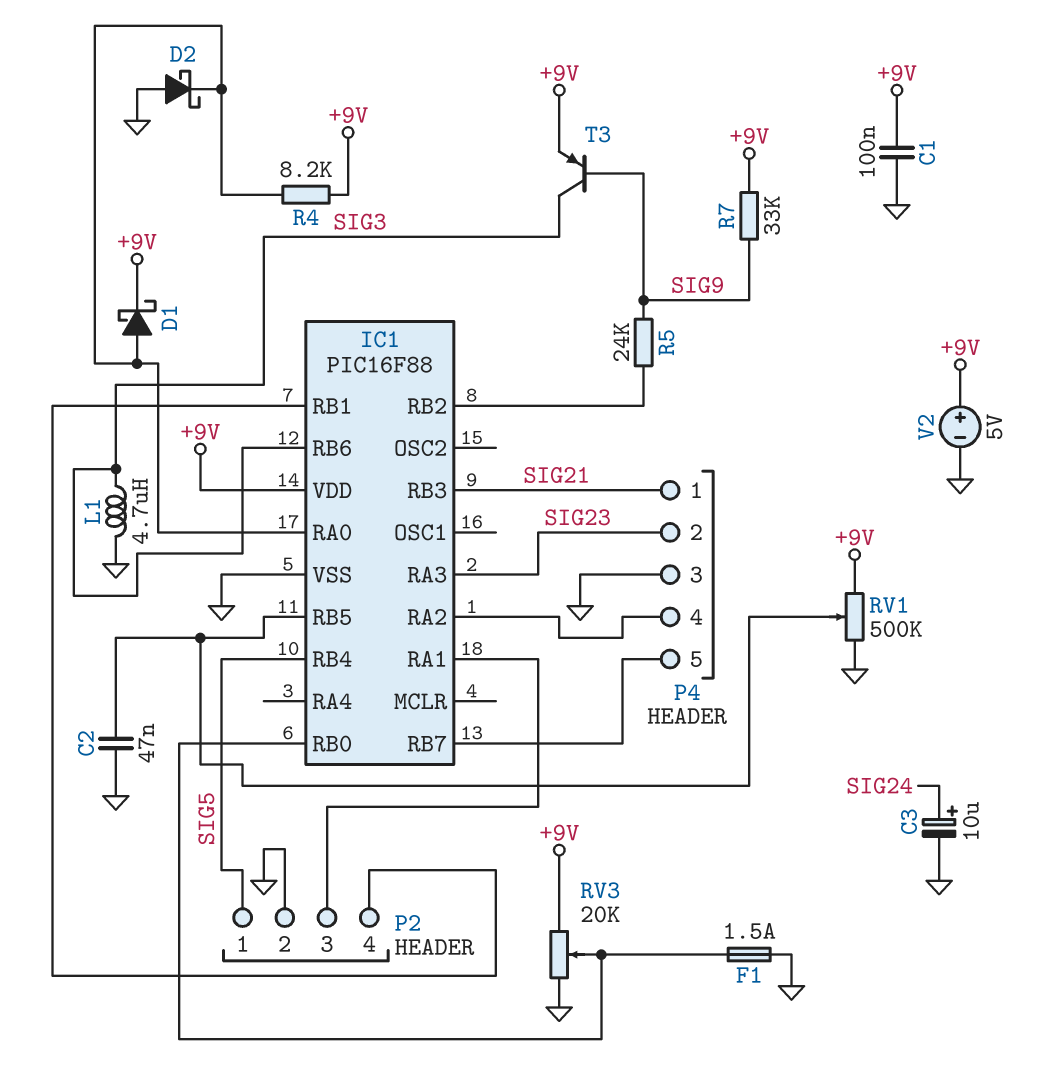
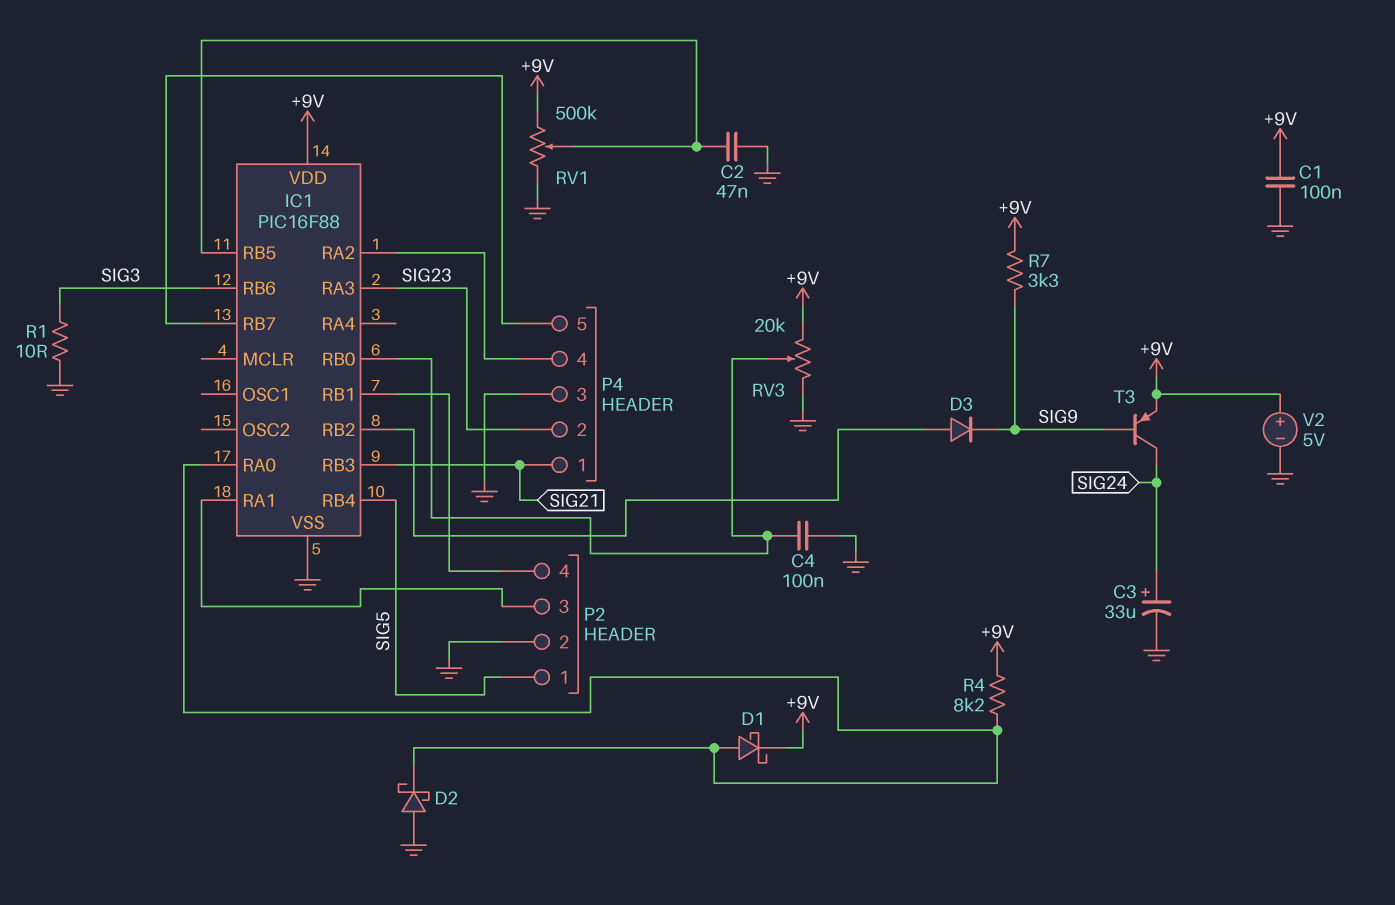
C3: 10uF (plus SIG24, minus GND) -> 33uF (plus SIG24, minus GND)
C4: none -> 100nF (GND, IC1/RB0)
D3: none -> diode (A IC1/RB2, K SIG9)
F1: 1.5A (GND, IC1/RB0) -> none
L1: 4.7uH (GND, SIG3) -> none
R1: none -> 10 (GND, SIG3)
R5: 24k (IC1/RB2, SIG9) -> none
R7: 33k (+9V, SIG9) -> 3.3k (+9V, SIG9)
T3: PNP (B SIG9, C SIG3, E +9V) -> PNP (B SIG9, C SIG24, E +9V)

